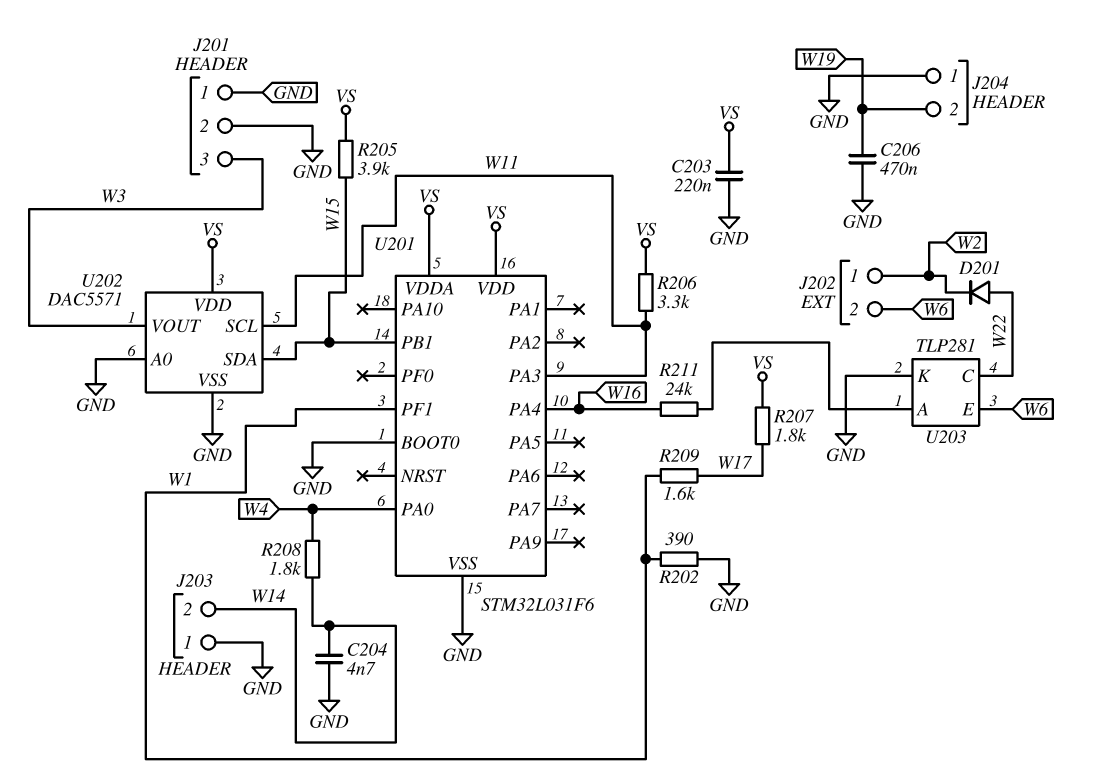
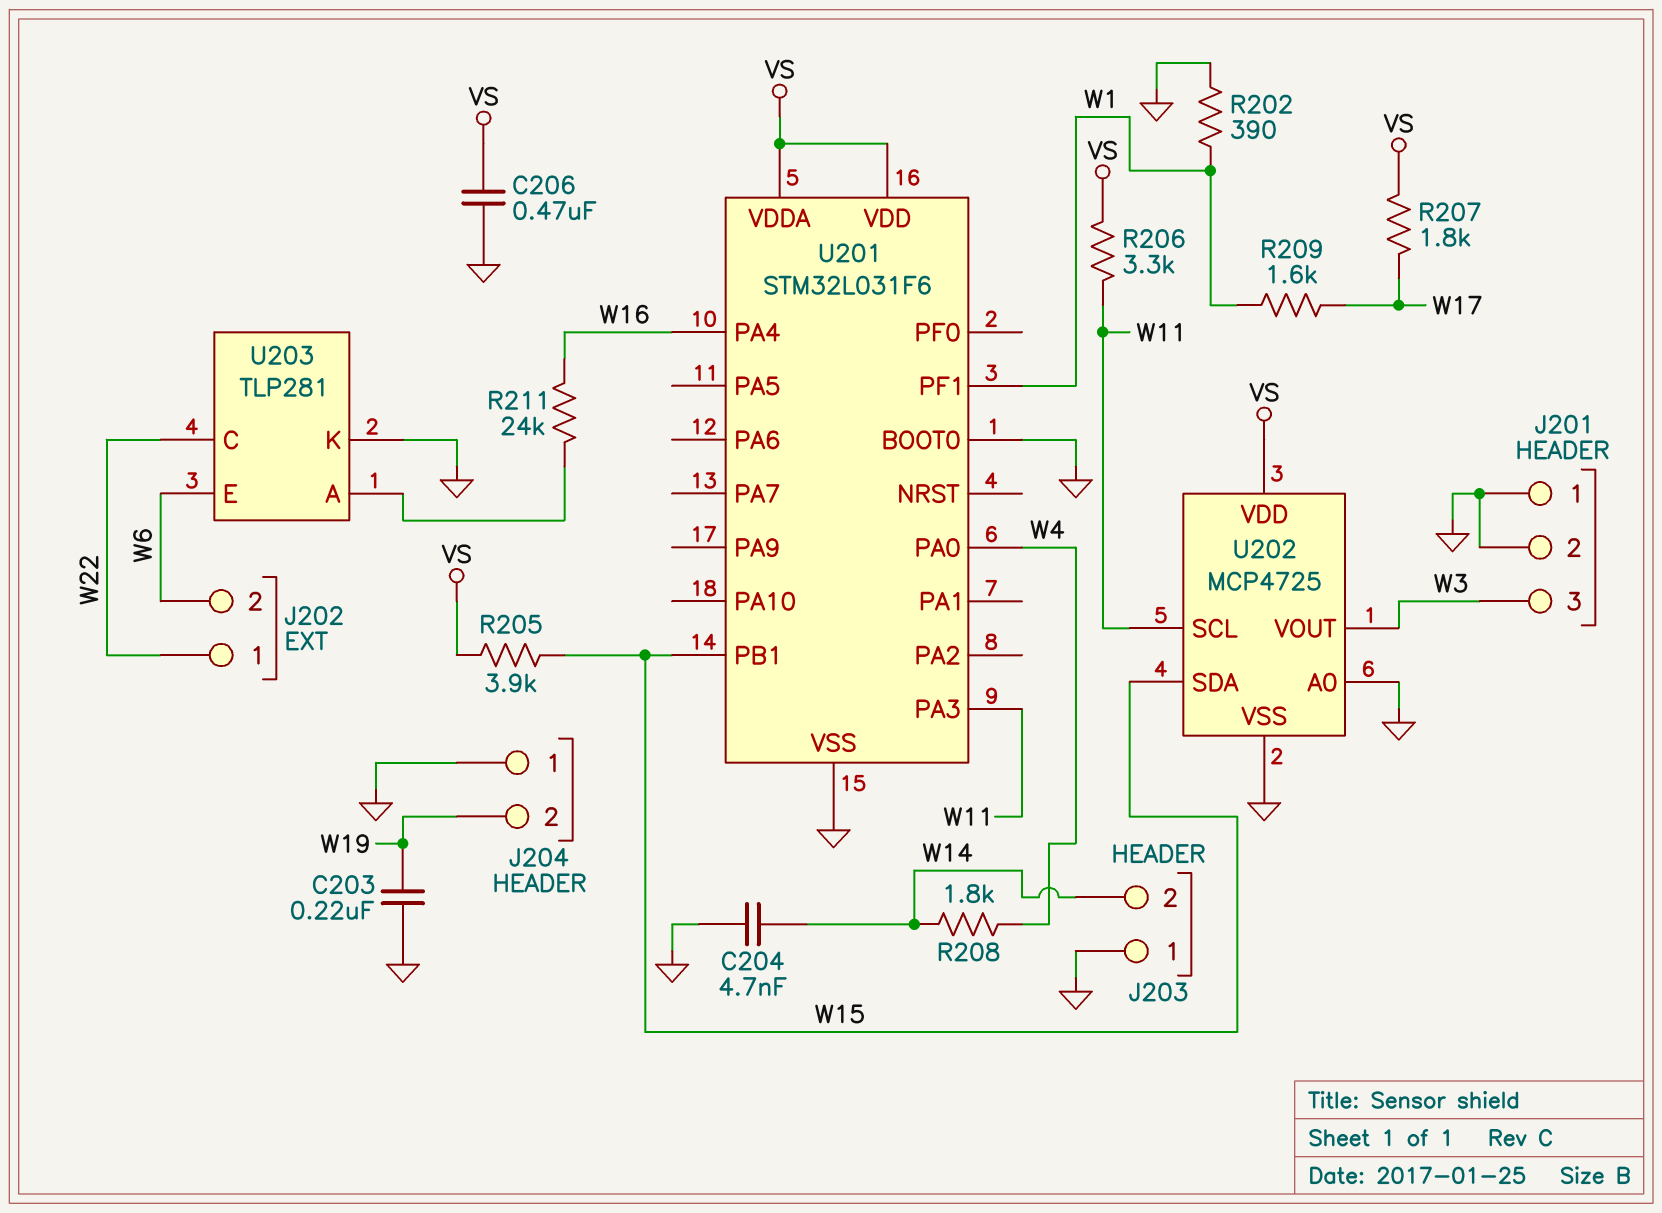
C203: 220nF (GND, VS) -> 220nF (GND, W19)
C206: 470nF (GND, W19) -> 470nF (GND, VS)
D201: diode (A W22, K W2) -> none
J202 pin 1: W2 -> W22
U202: DAC5571 -> MCP4725

